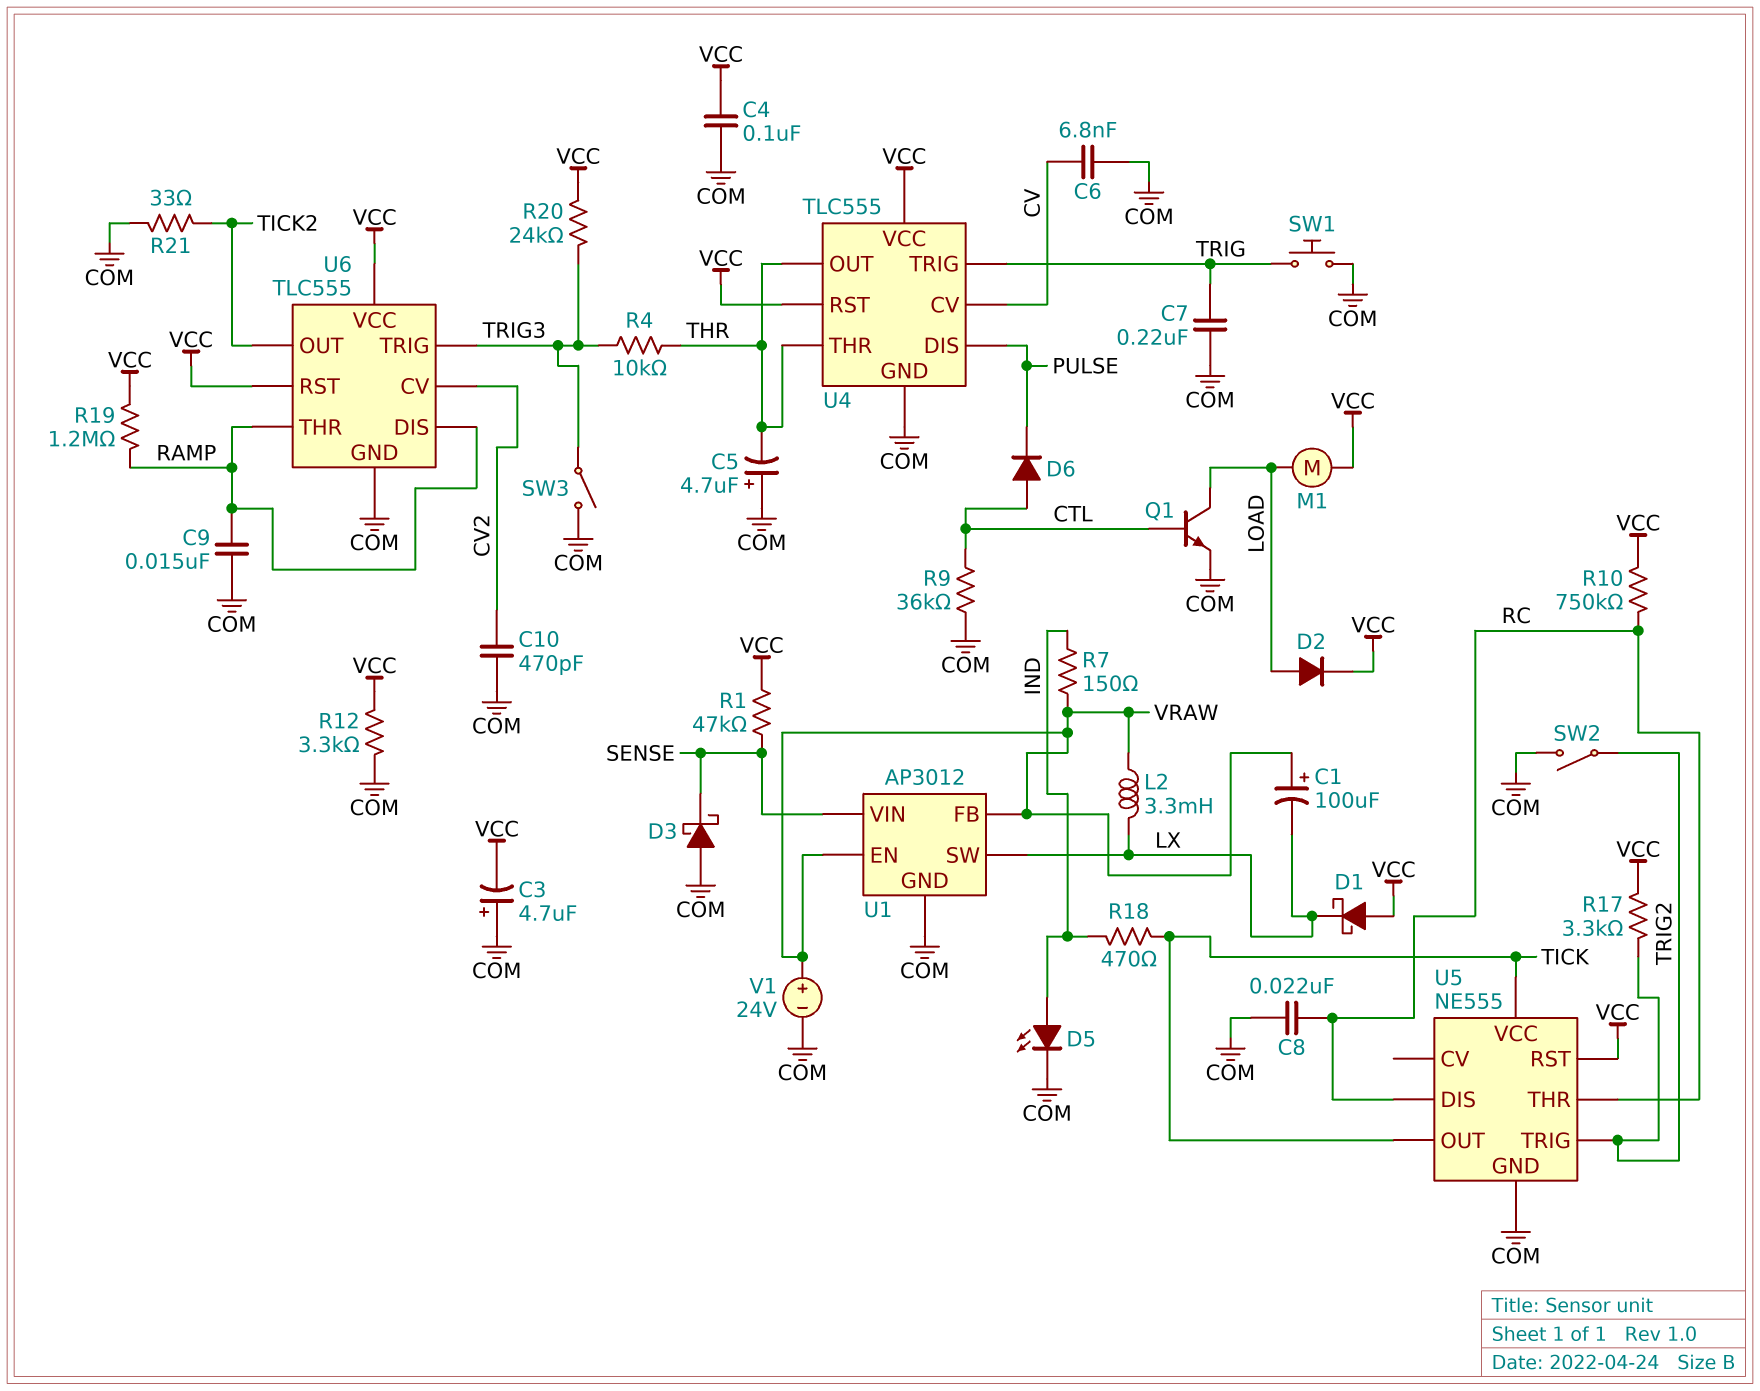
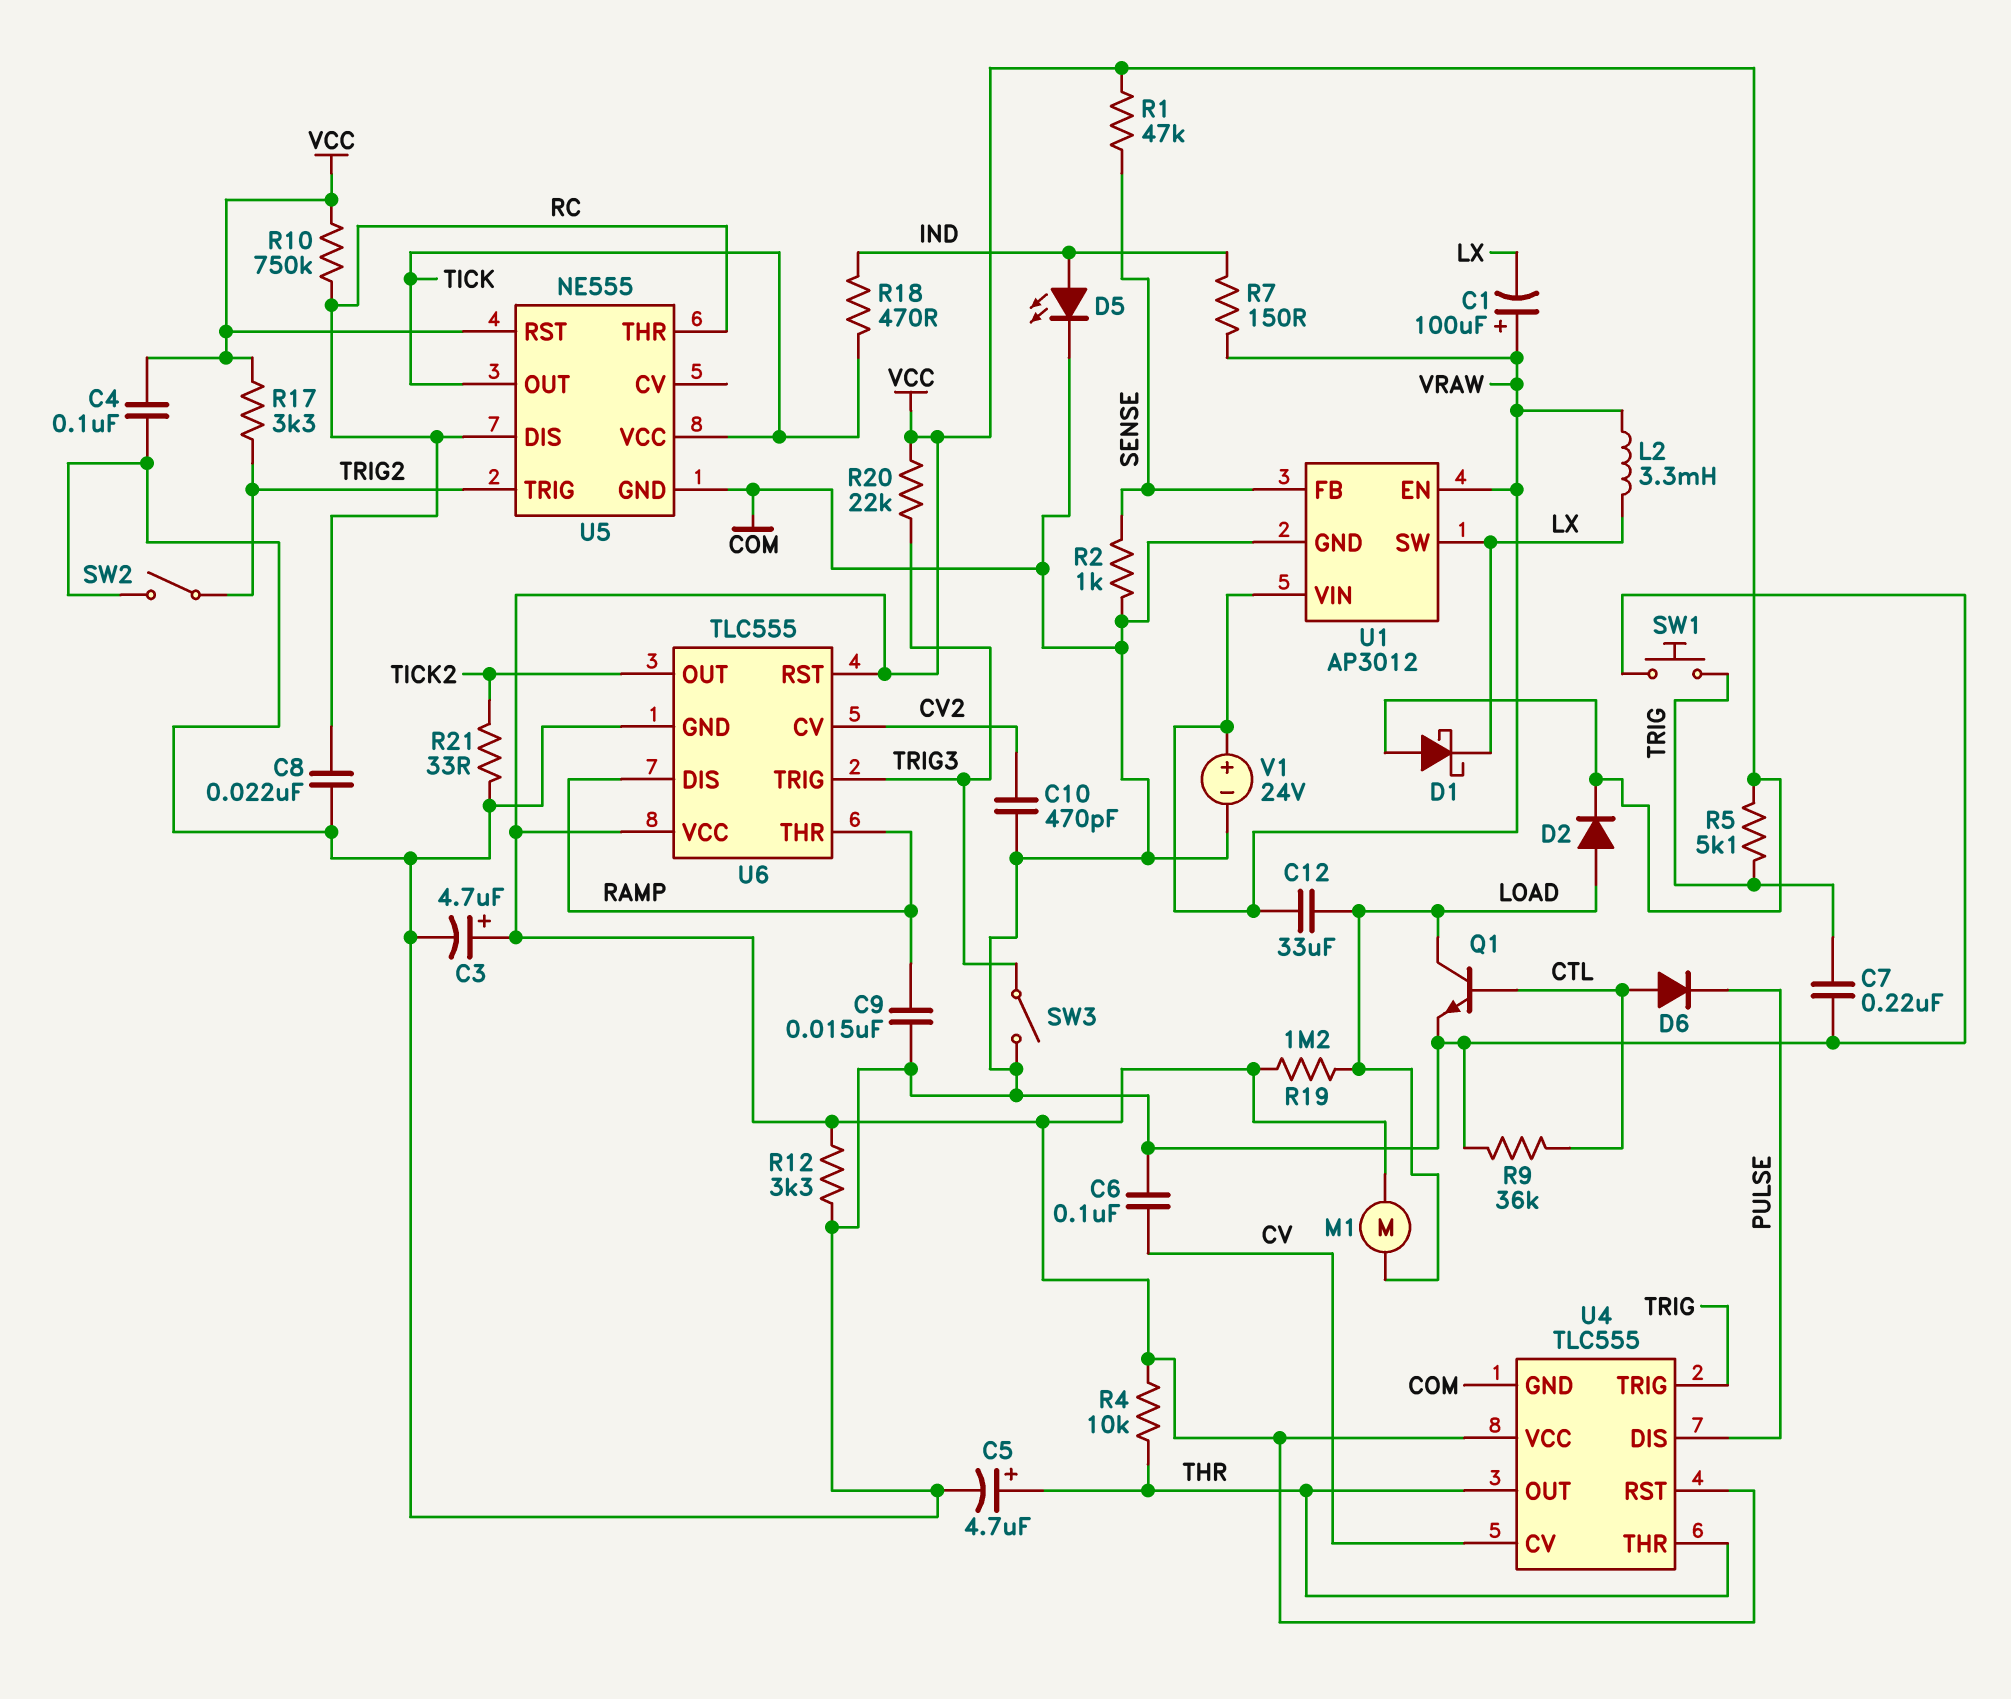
C3: 4.7uF (plus COM, minus VCC) -> 4.7uF (plus VCC, minus COM)
C5: 4.7uF (plus COM, minus THR) -> 4.7uF (plus THR, minus COM)
C6: 6.8nF (COM, CV) -> 100nF (COM, CV)
C12: none -> 33uF (LOAD, VRAW)
D3: schottky (A COM, K SENSE) -> none
R2: none -> 1k (COM, SENSE)
R4: 10k (THR, TRIG3) -> 10k (THR, VCC)
R5: none -> 5.1k (TRIG, VCC)
R19: 1.2M (RAMP, VCC) -> 1.2M (LOAD, VCC)
R20: 24k (TRIG3, VCC) -> 22k (TRIG3, VCC)
U1 pin FB: VRAW -> SENSE
U1 pin VIN: SENSE -> VRAW

